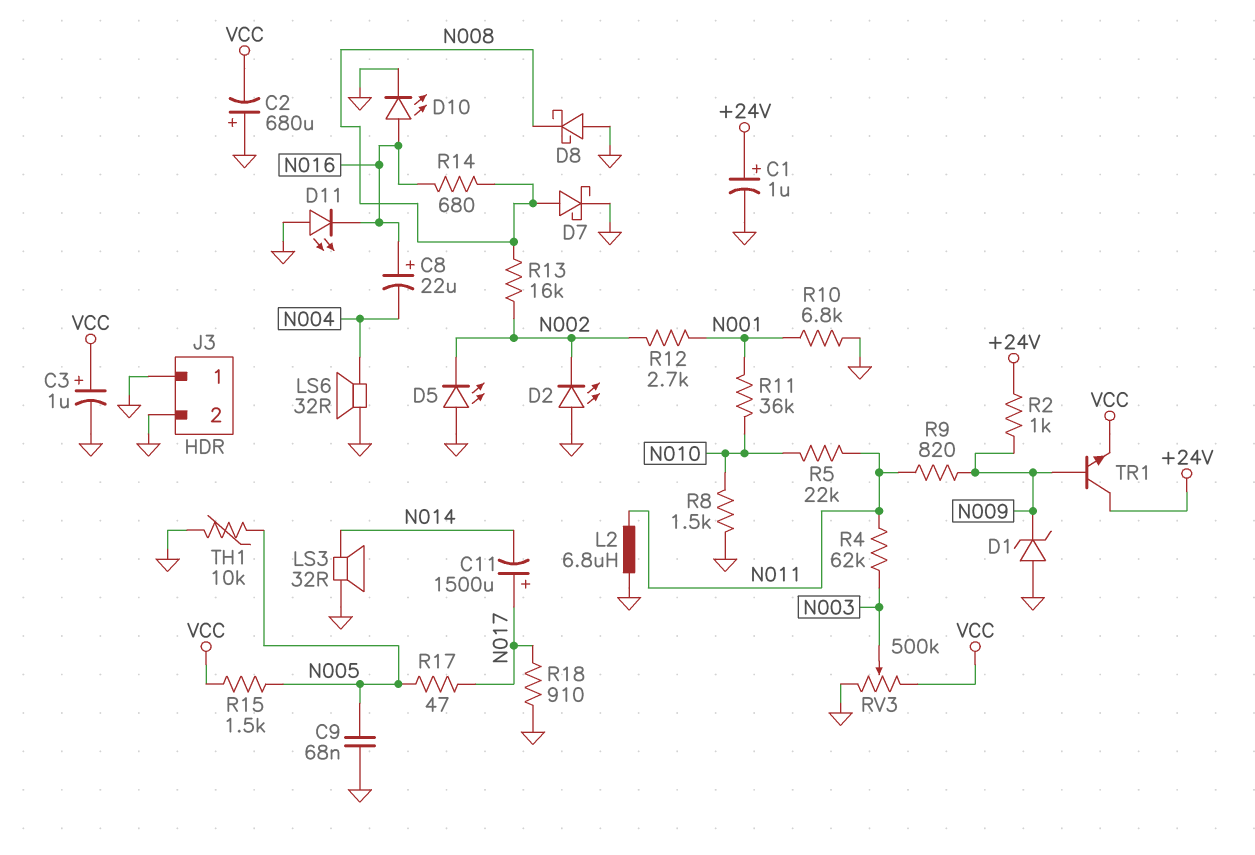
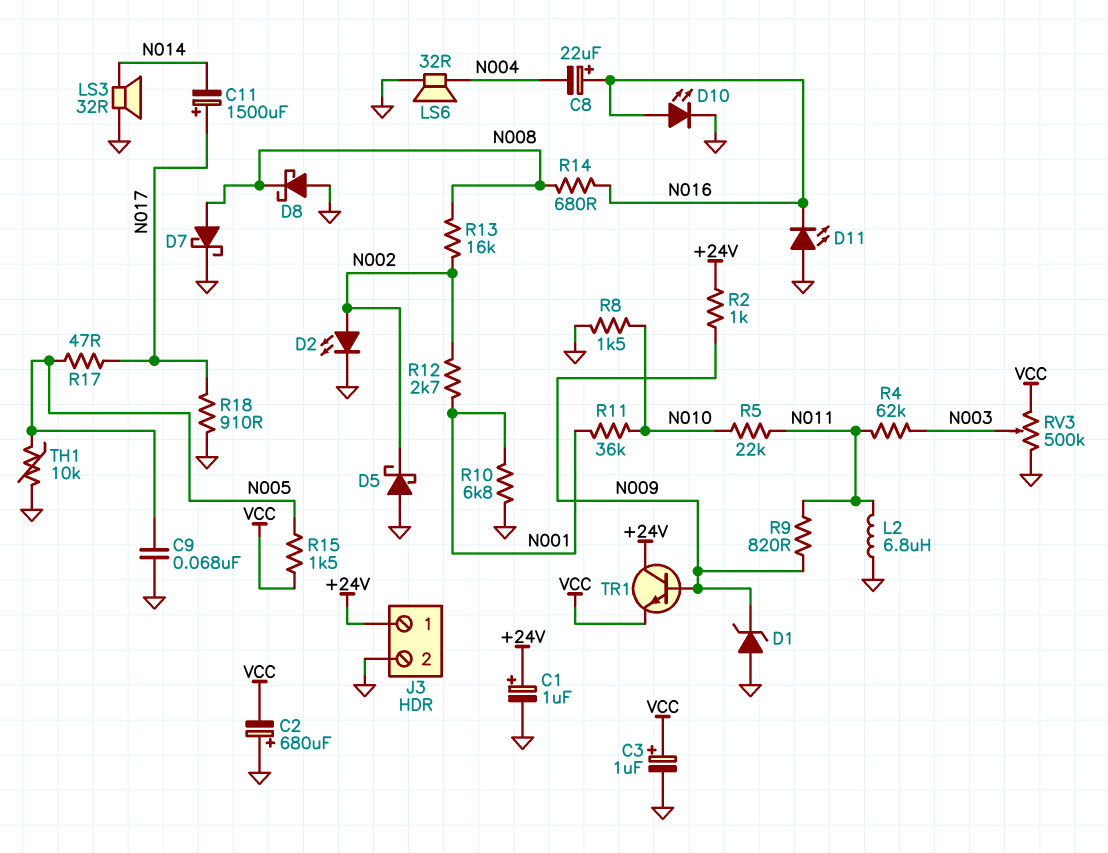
D2: LED (A GND, K N002) -> LED (A N002, K GND)
D5: LED (A GND, K N002) -> schottky (A GND, K N002)
J3 pin 1: GND -> +24V

